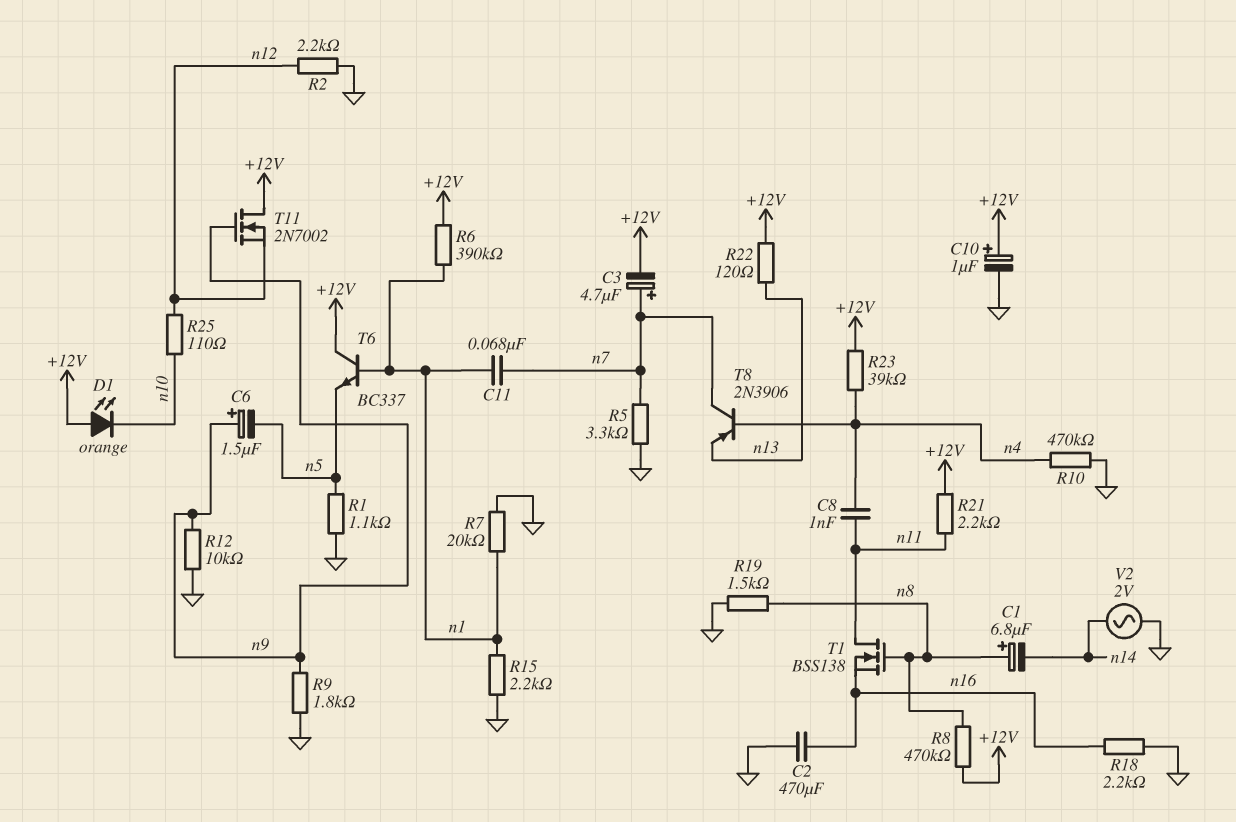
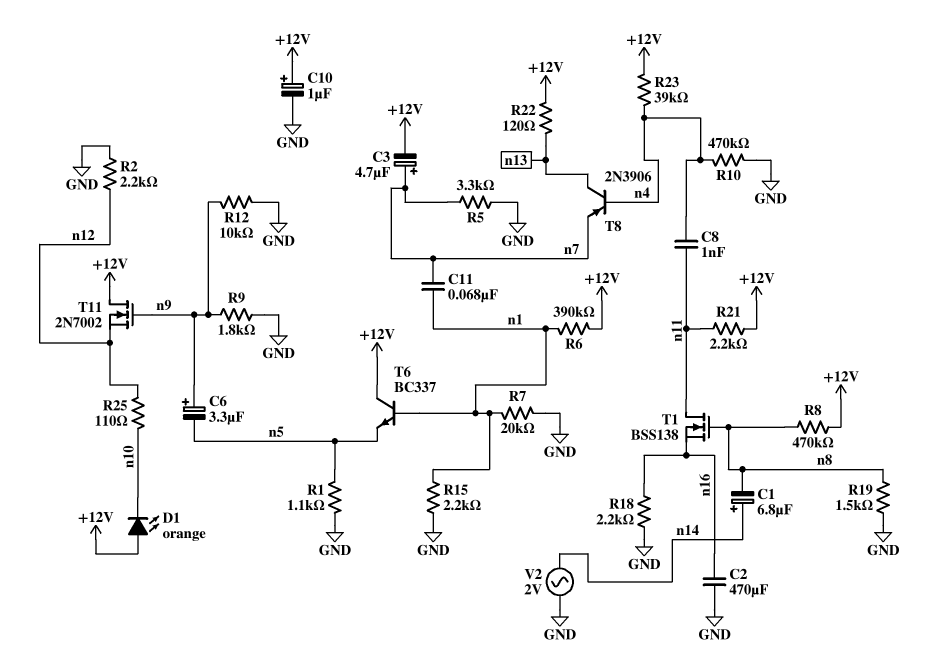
C1: 6.8uF (plus n8, minus n14) -> 6.8uF (plus n14, minus n8)
C6: 1.5uF (plus n9, minus n5) -> 3.3uF (plus n9, minus n5)
T8: PNP 2N3906 (B n4, C n7, E n13) -> PNP 2N3906 (B n4, C n13, E n7)

